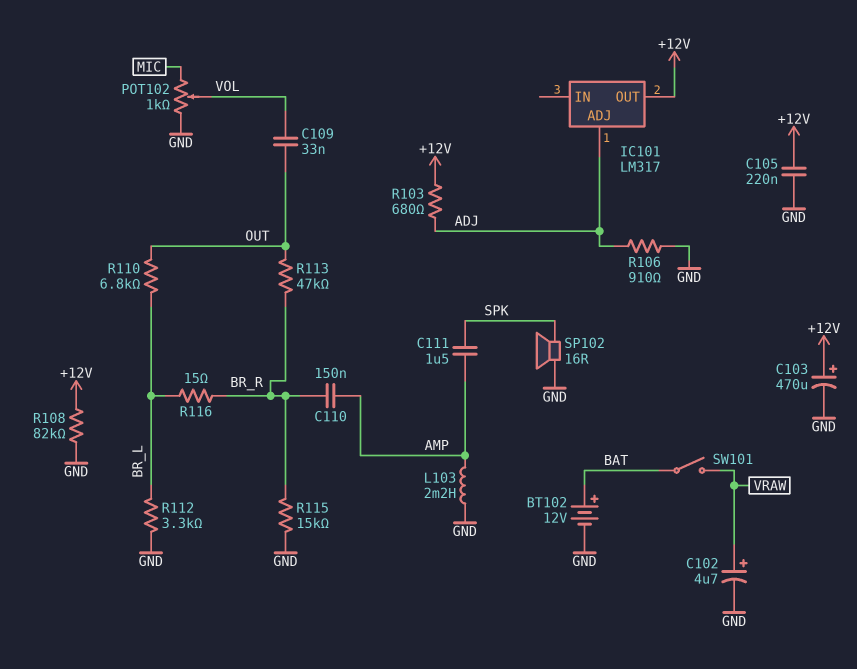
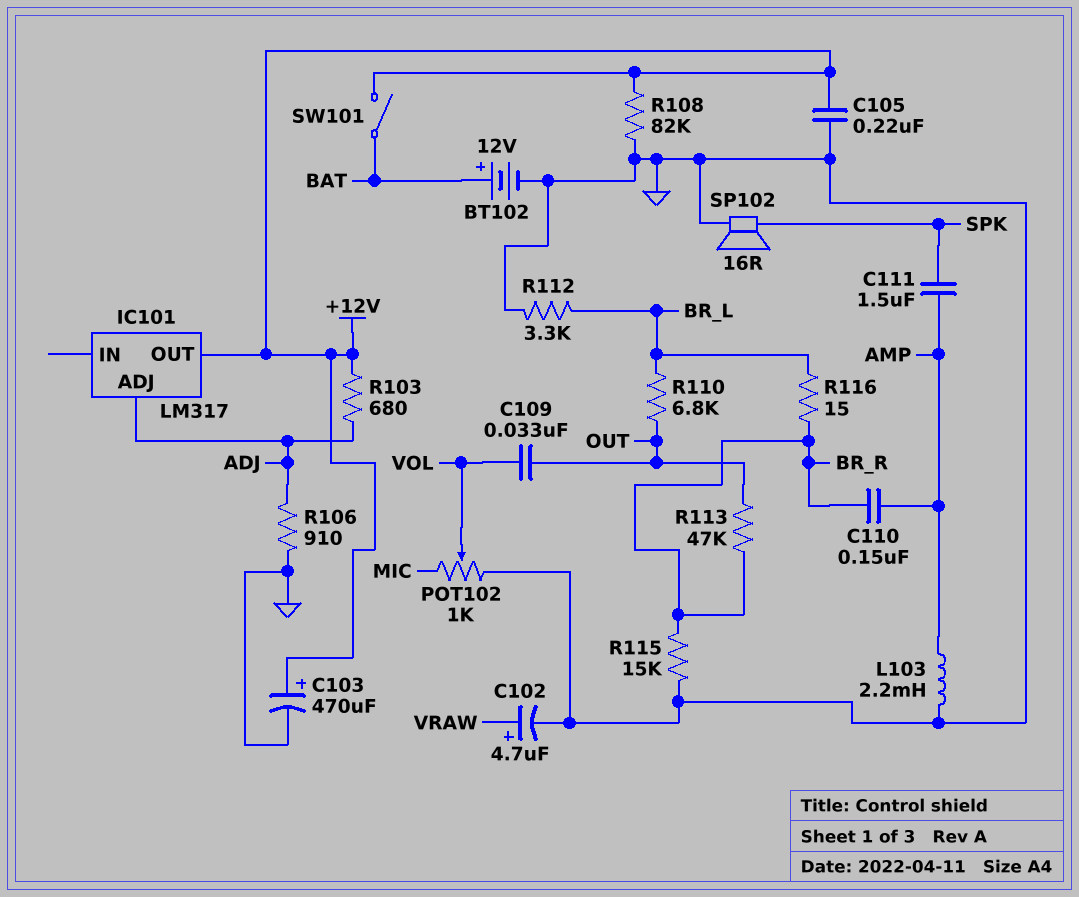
SW101: switch (BAT, VRAW) -> switch (+12V, BAT)

